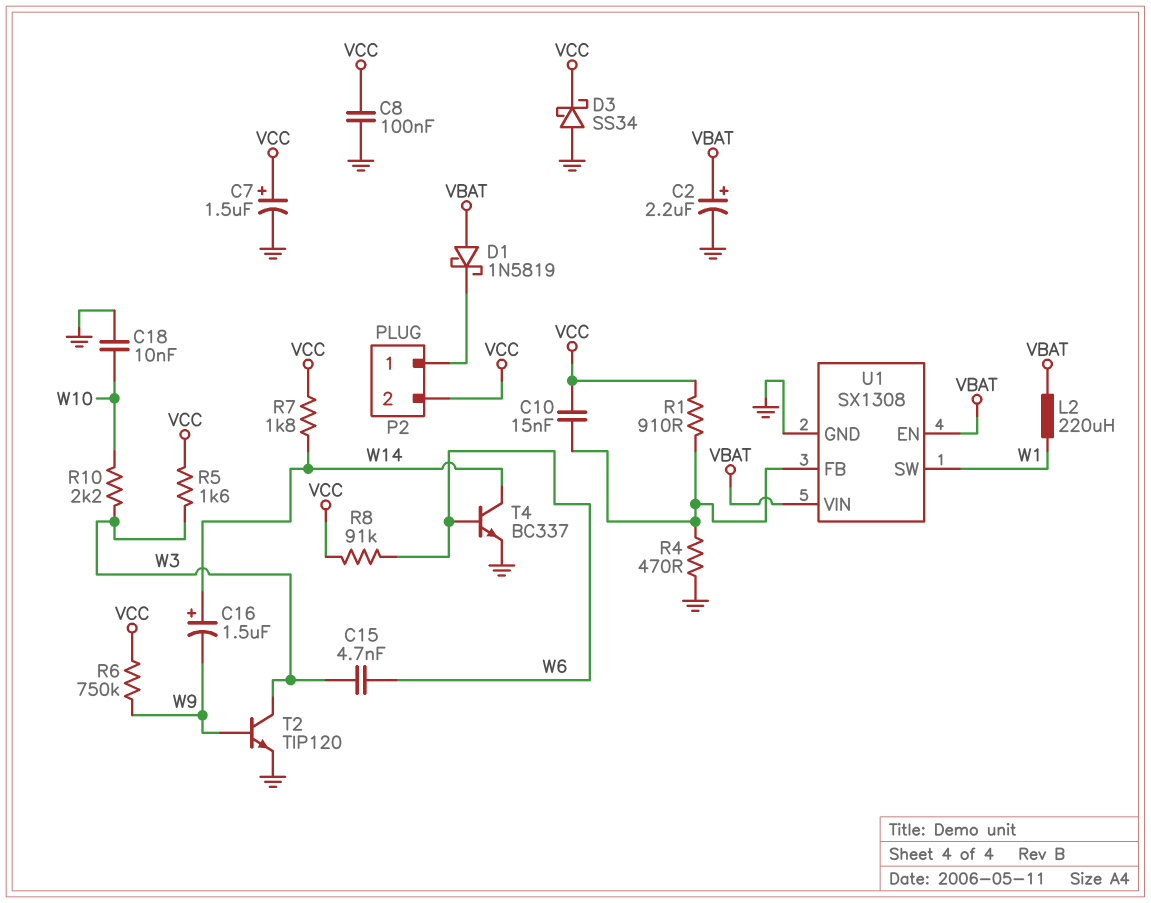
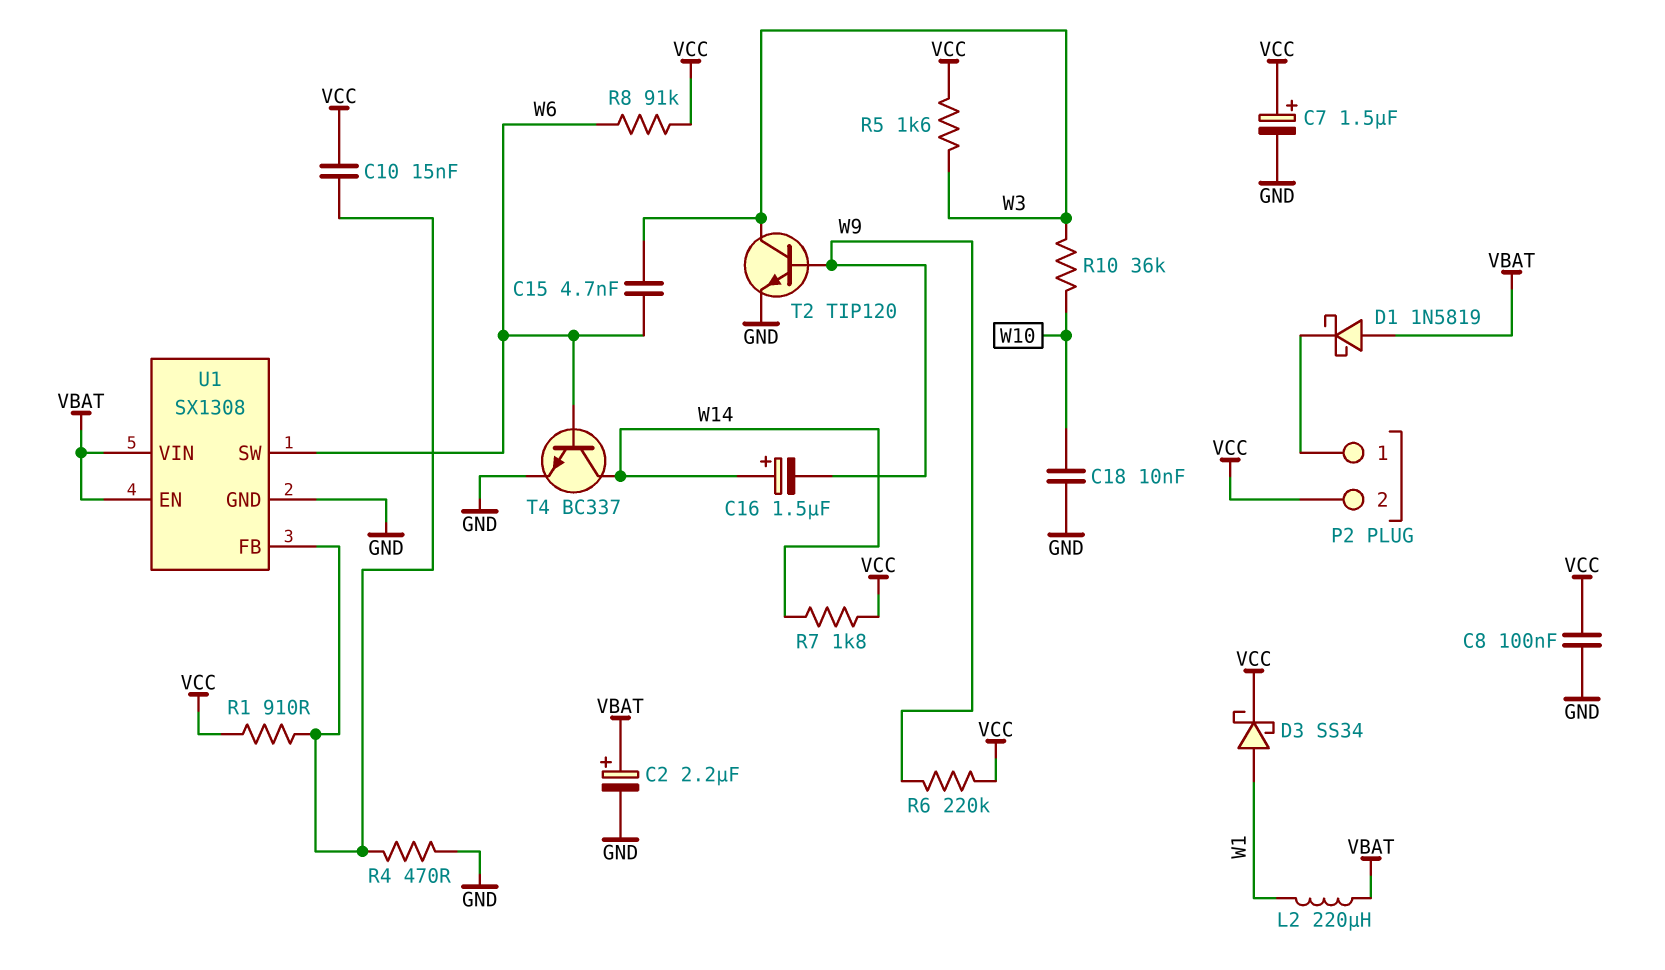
D3: schottky SS34 (A GND, K VCC) -> schottky SS34 (A W1, K VCC)
R6: 750k (VCC, W9) -> 220k (VCC, W9)
R10: 2.2k (W3, W10) -> 36k (W3, W10)
U1 pin SW: W1 -> W6

